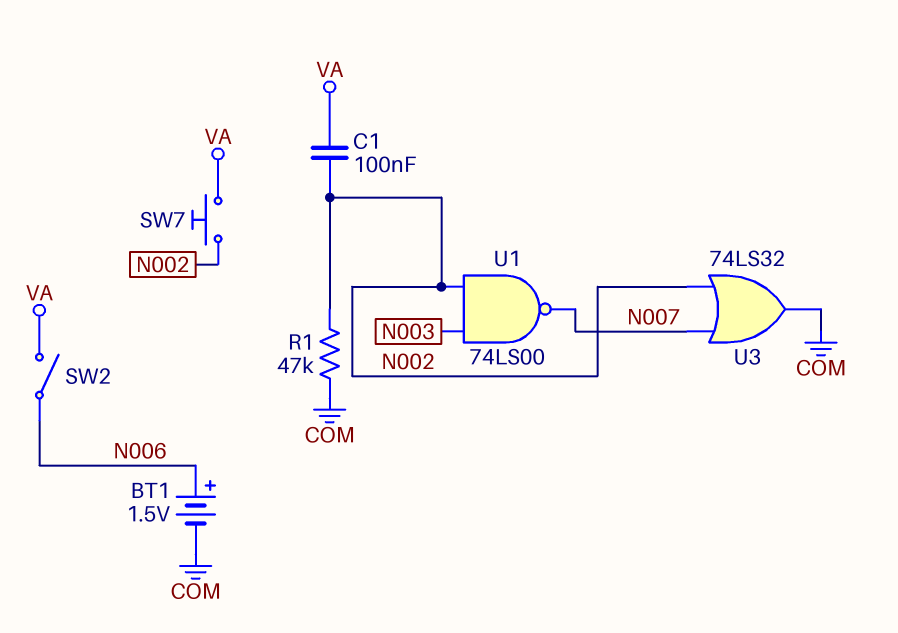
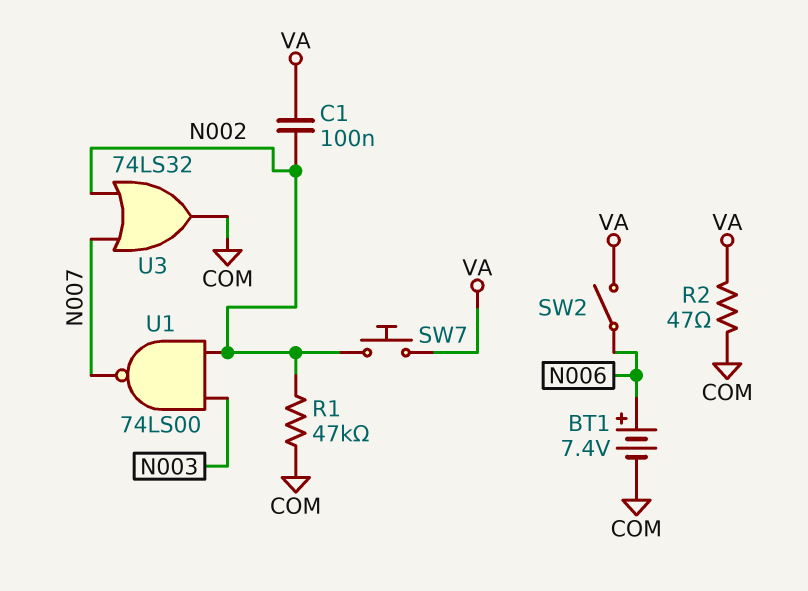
BT1: 1.5V (plus N006, minus COM) -> 7.4V (plus N006, minus COM)
R2: none -> 47 (COM, VA)

